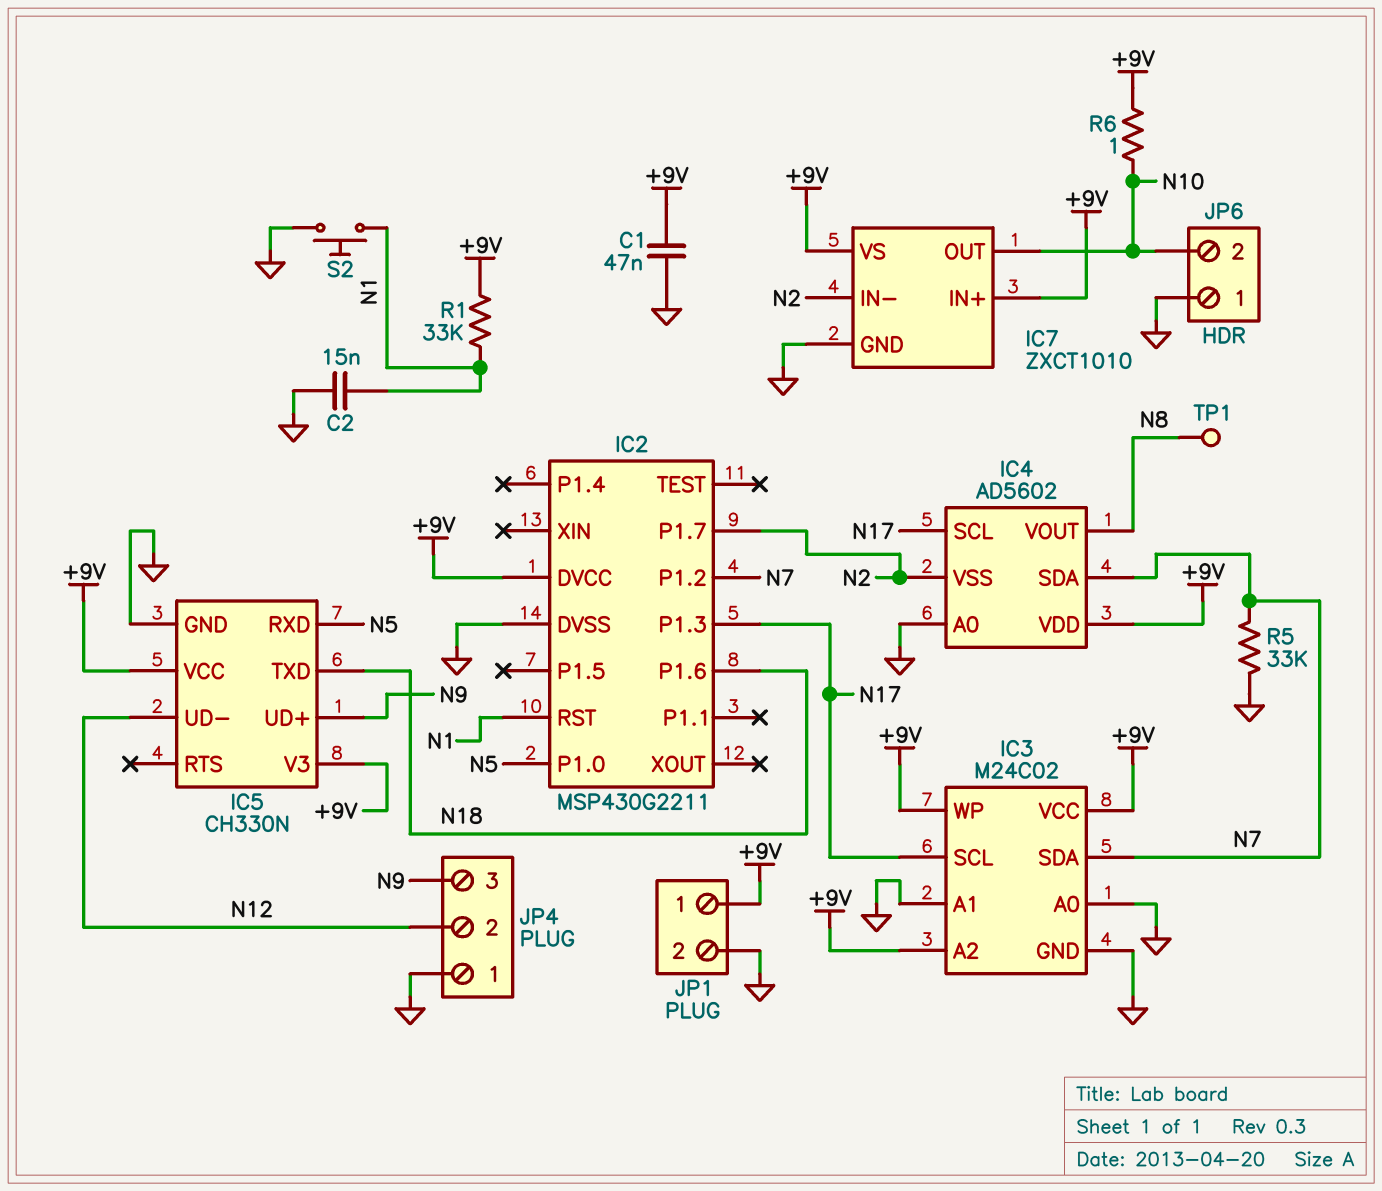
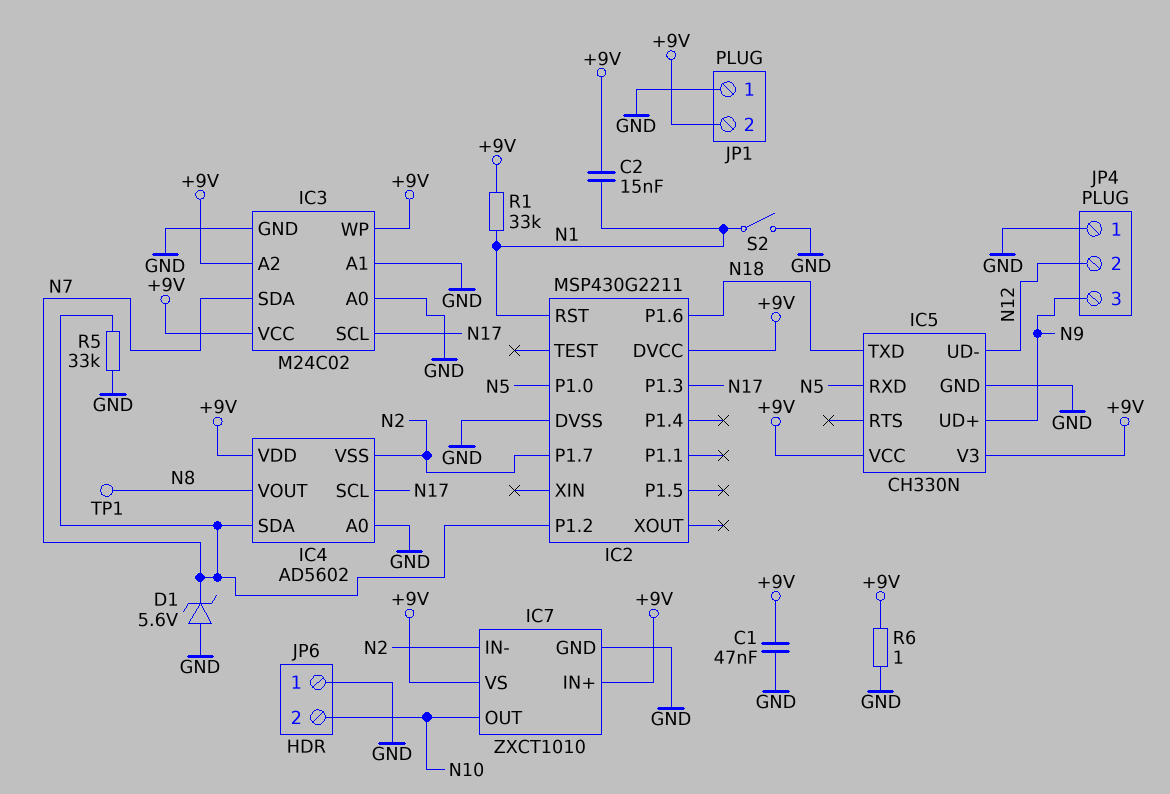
C2: 15nF (GND, N1) -> 15nF (+9V, N1)
D1: none -> zener 5.6V (A GND, K N7)
JP1 pin 1: +9V -> GND
JP1 pin 2: GND -> +9V
R6: 1 (+9V, N10) -> 1 (+9V, GND)
S2: button (GND, N1) -> switch (GND, N1)

